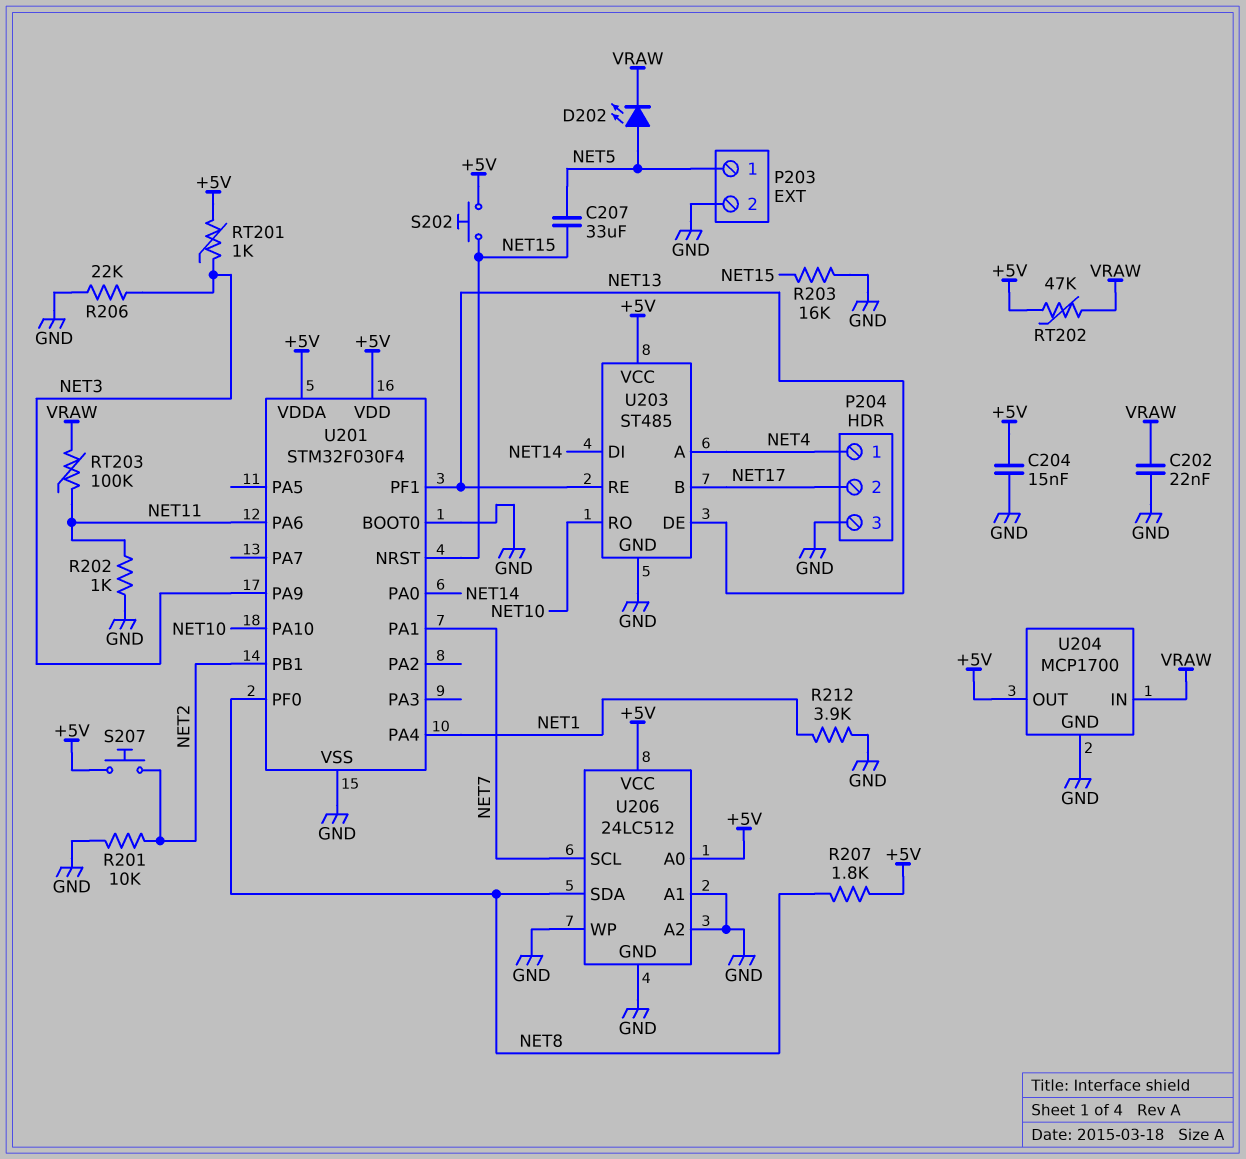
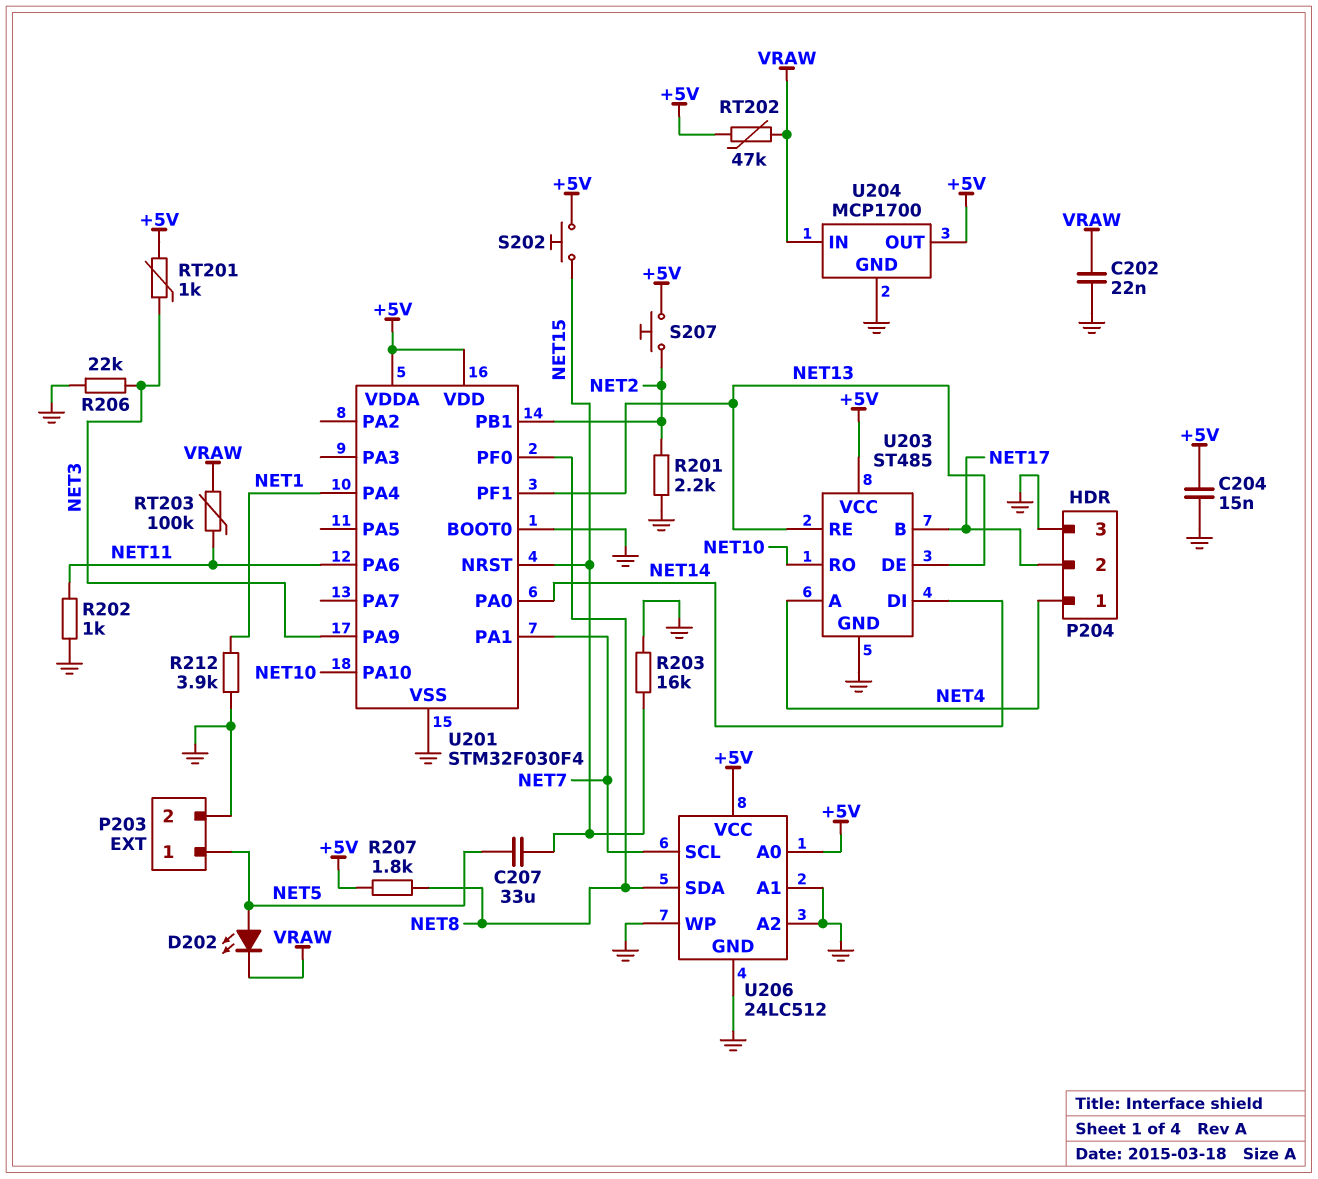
R201: 10k (GND, NET2) -> 2.2k (GND, NET2)

